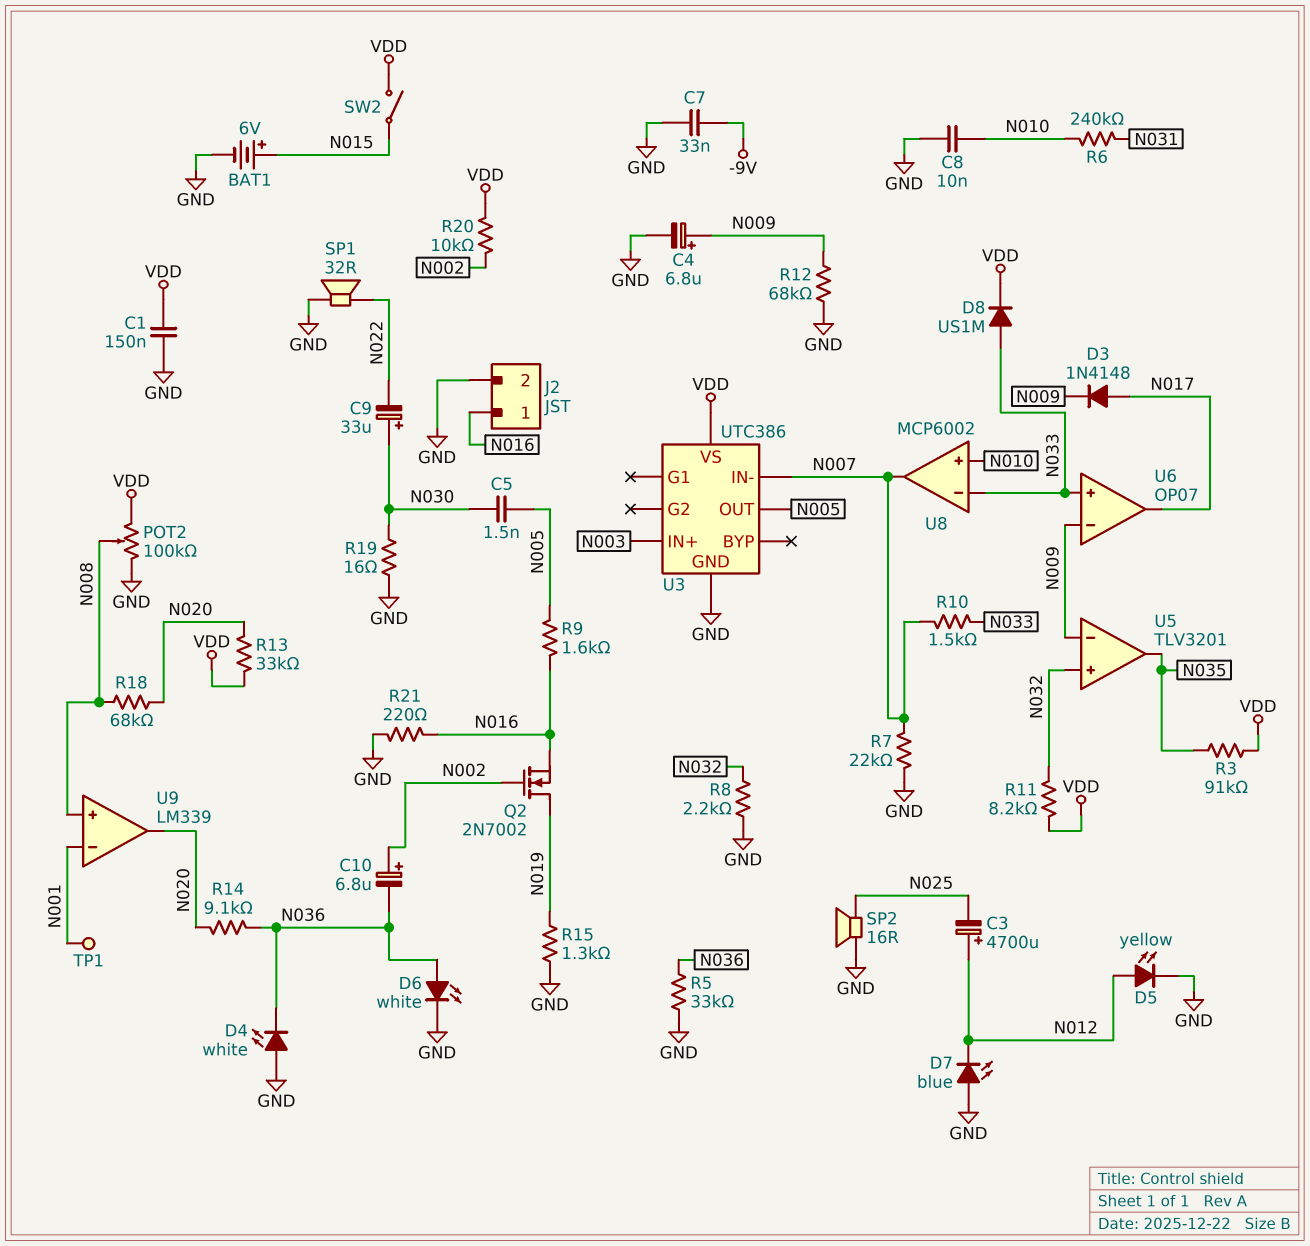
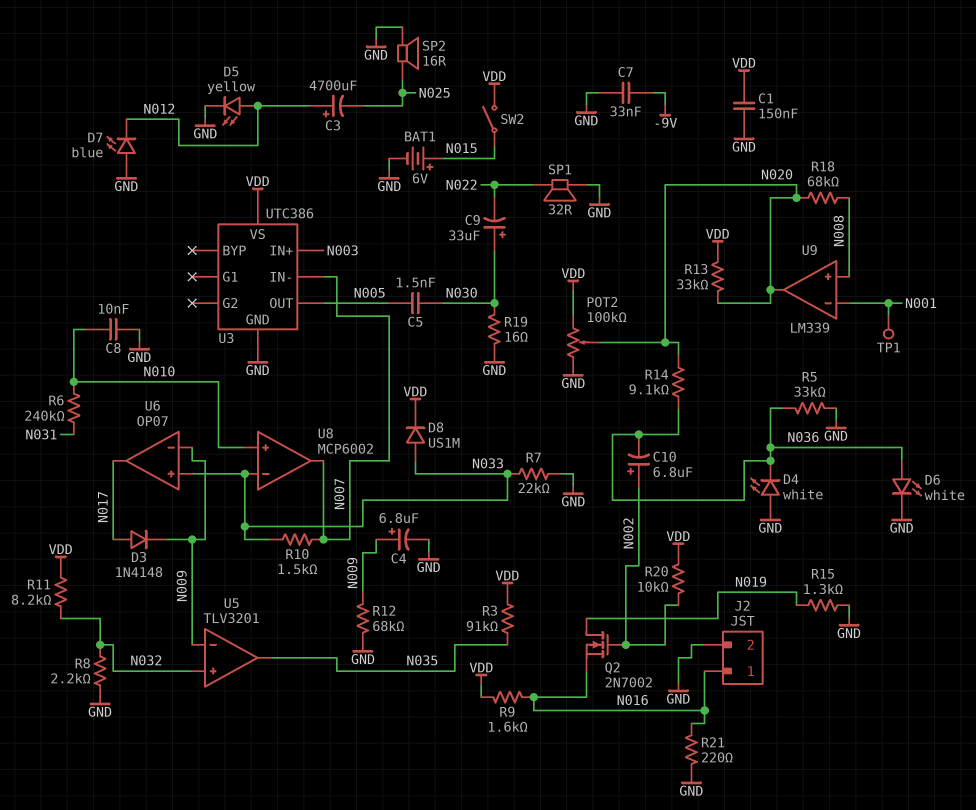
POT2: 100k (GND, VDD, wiper N008) -> 100k (GND, VDD, wiper N020)
R7: 22k (GND, N007) -> 22k (GND, N033)
R9: 1.6k (N005, N016) -> 1.6k (N016, VDD)

